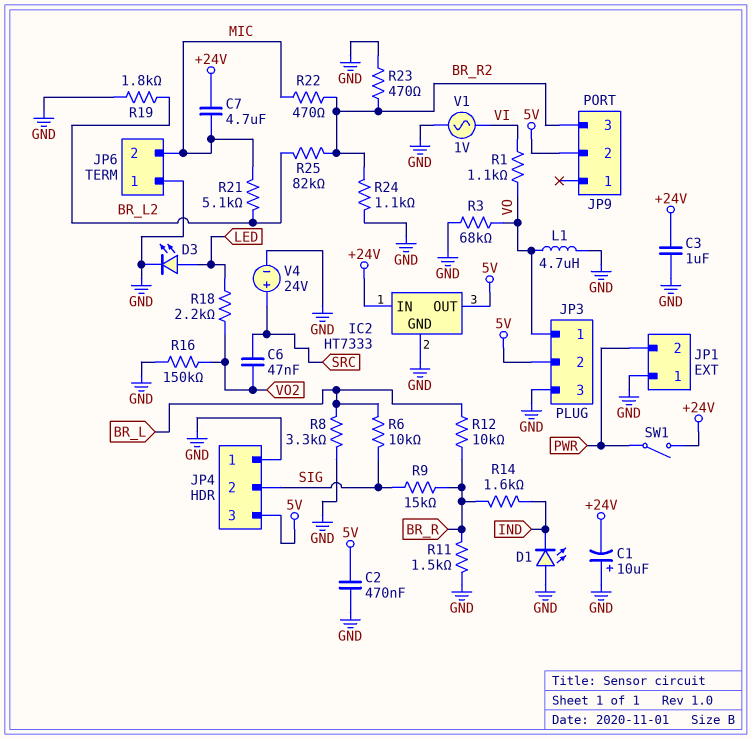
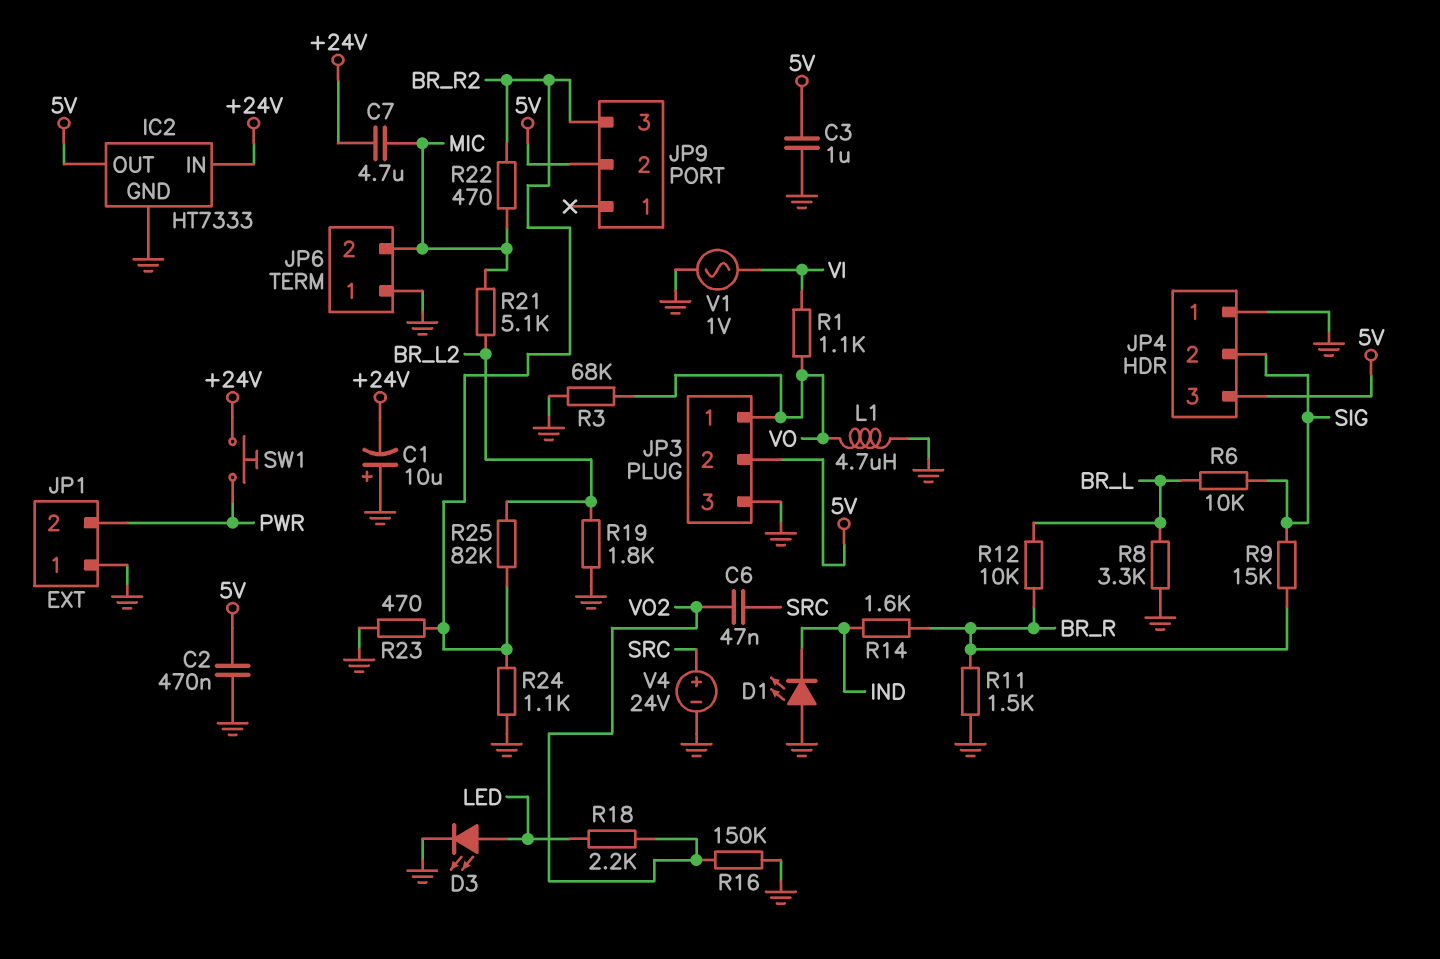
C3: 1uF (+24V, GND) -> 1uF (5V, GND)
SW1: switch (+24V, PWR) -> button (+24V, PWR)

